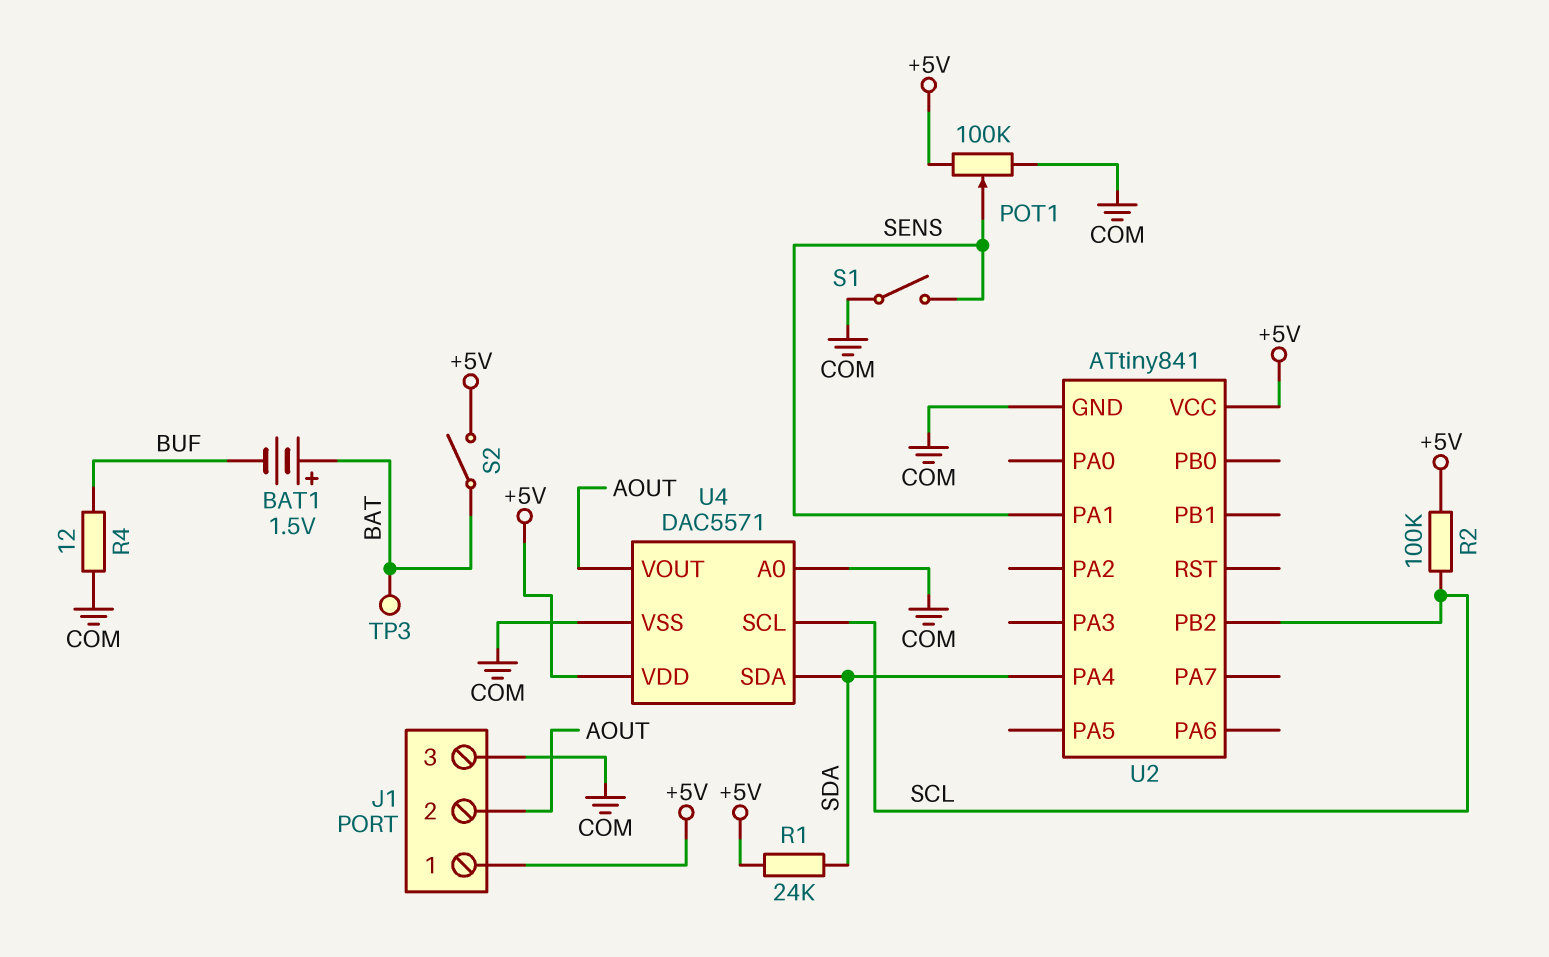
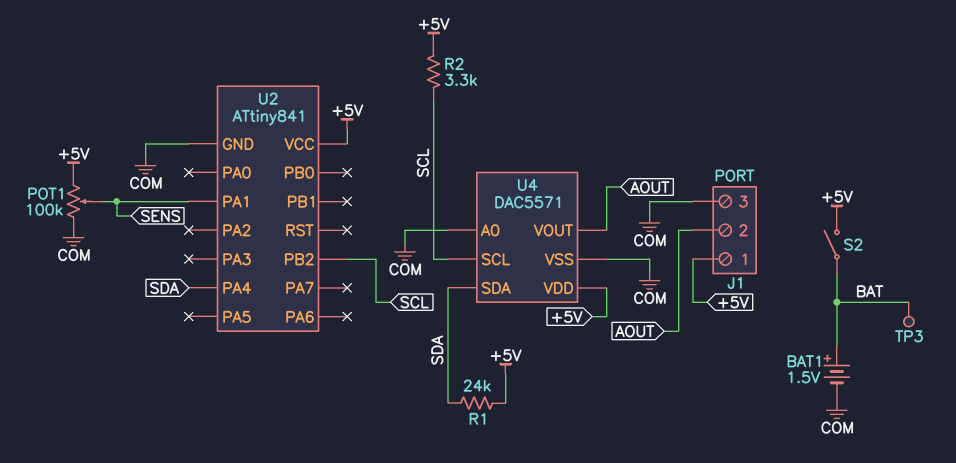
BAT1: 1.5V (plus BAT, minus BUF) -> 1.5V (plus BAT, minus COM)
R2: 100k (+5V, SCL) -> 3.3k (+5V, SCL)
R4: 12 (BUF, COM) -> none
S1: switch (COM, SENS) -> none

